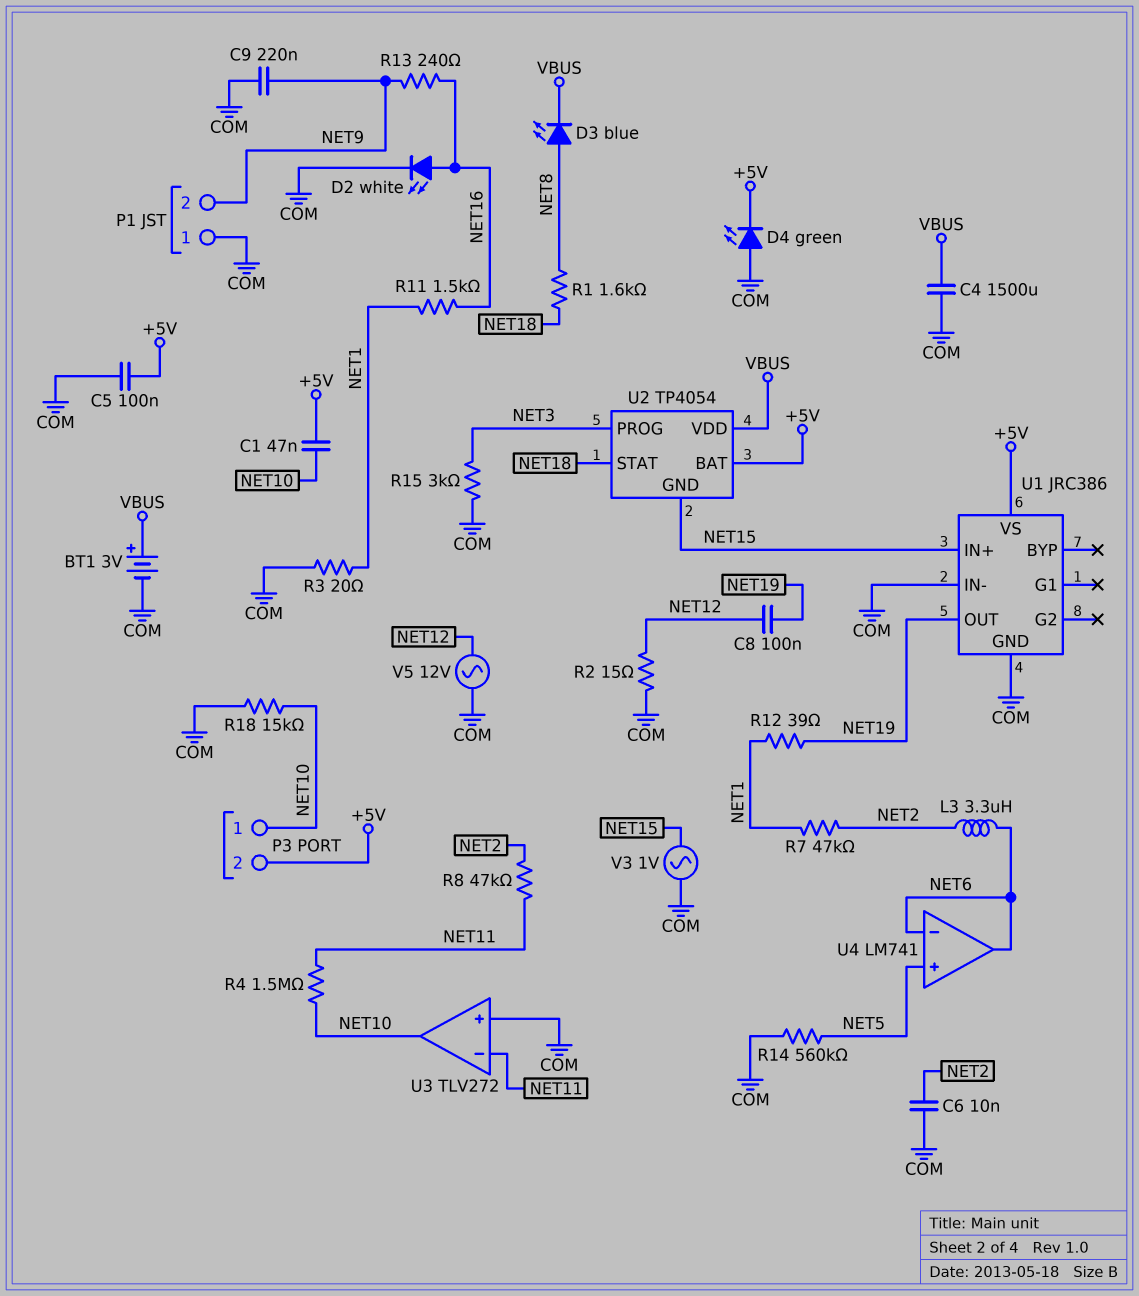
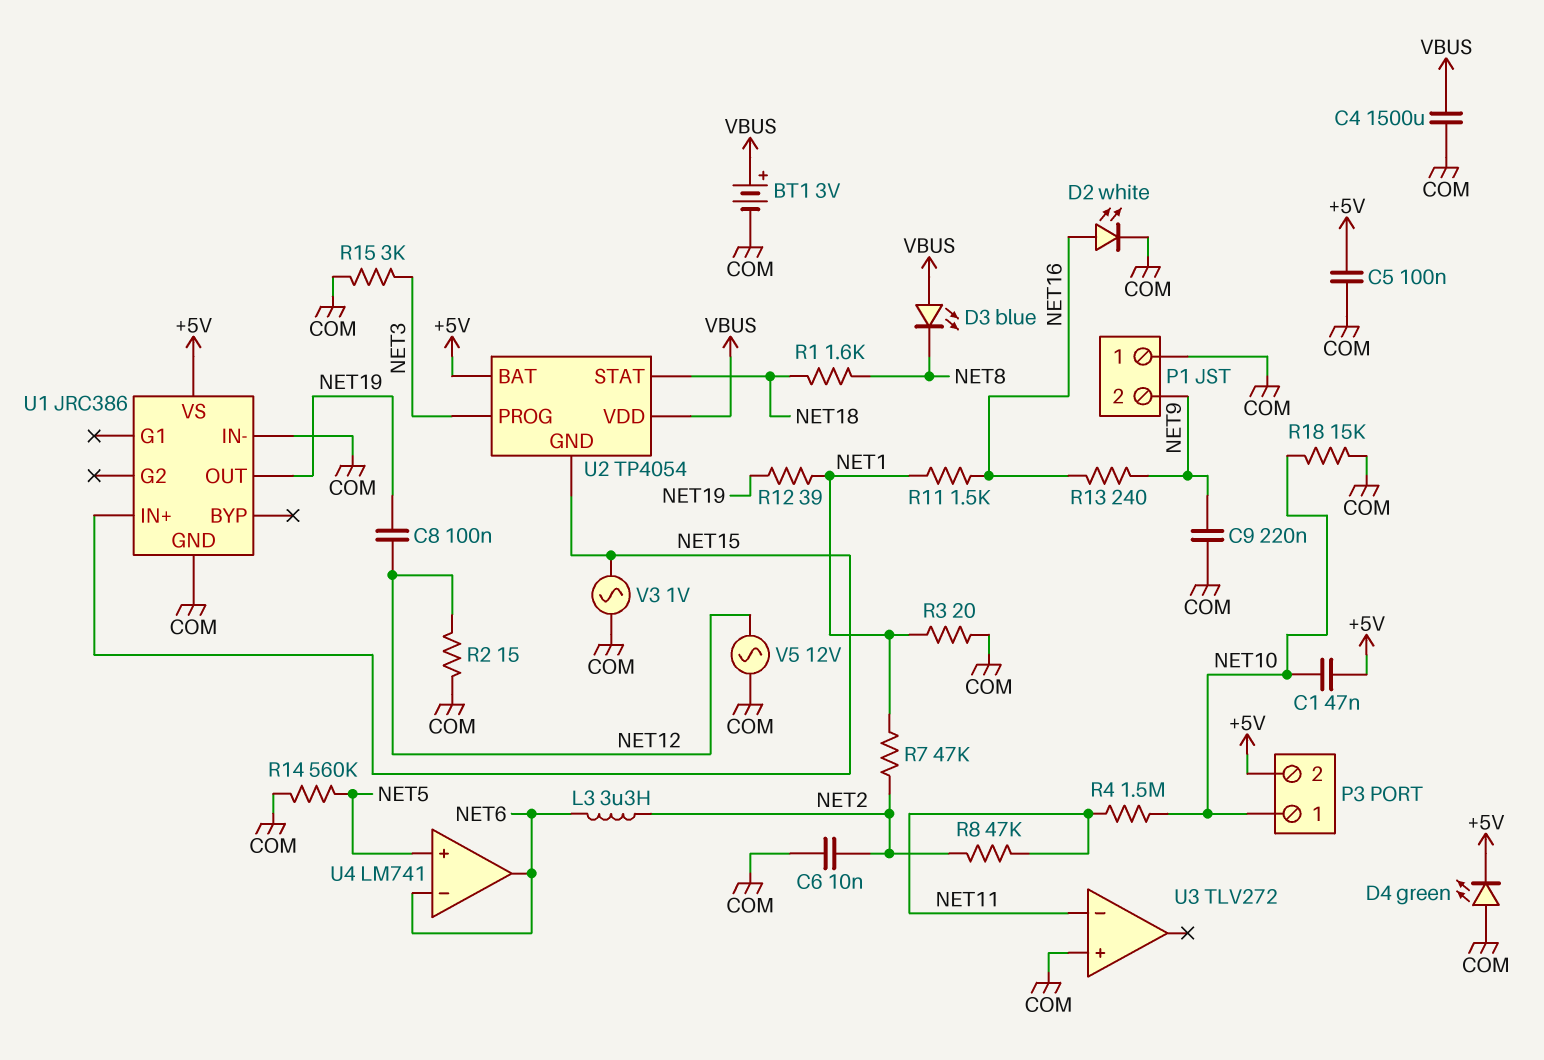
D3: LED blue (A NET8, K VBUS) -> LED blue (A VBUS, K NET8)
U3 pin out: NET10 -> none

